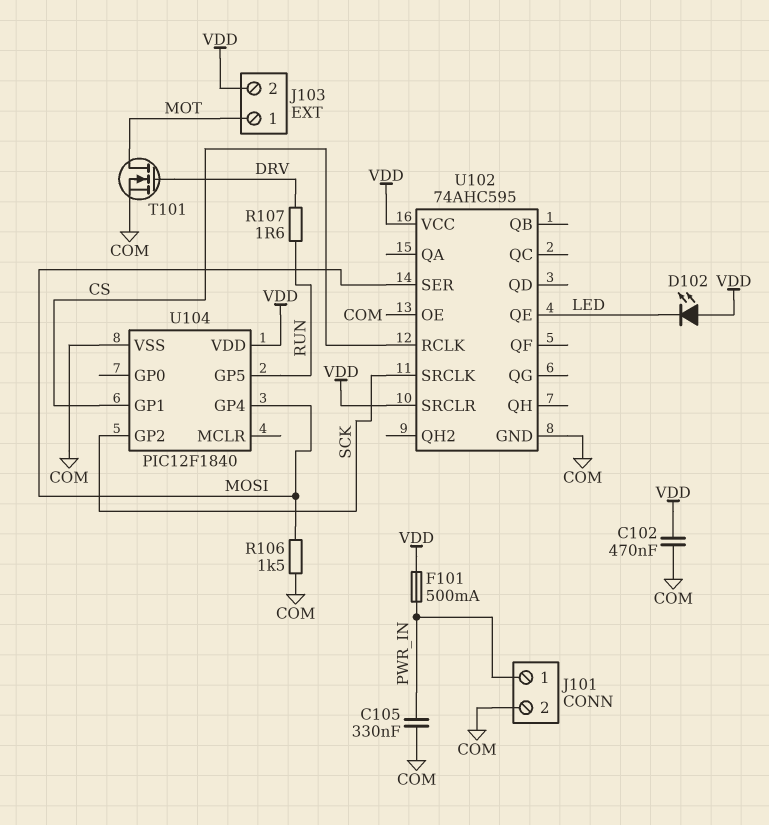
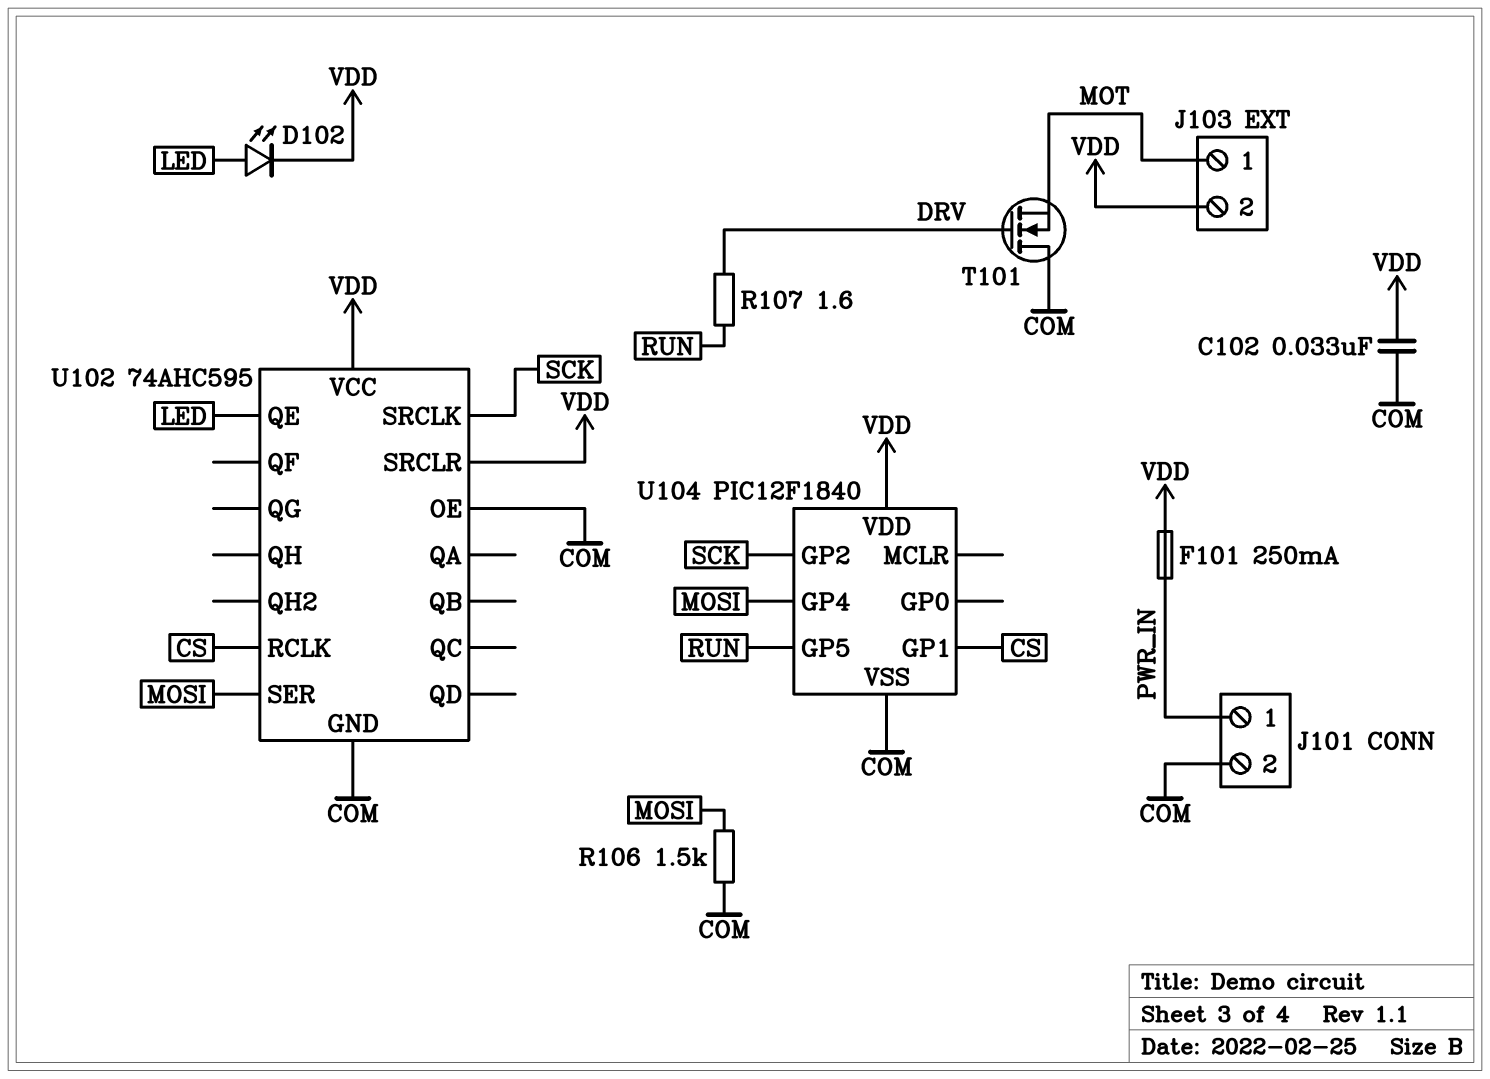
C102: 470nF (COM, VDD) -> 33nF (COM, VDD)
C105: 330nF (COM, PWR_IN) -> none
D102: LED (A VDD, K LED) -> LED (A LED, K VDD)
F101: 500mA (PWR_IN, VDD) -> 250mA (PWR_IN, VDD)
T101: NMOS (G DRV, D MOT, S COM) -> NMOS (G DRV, D COM, S MOT)

